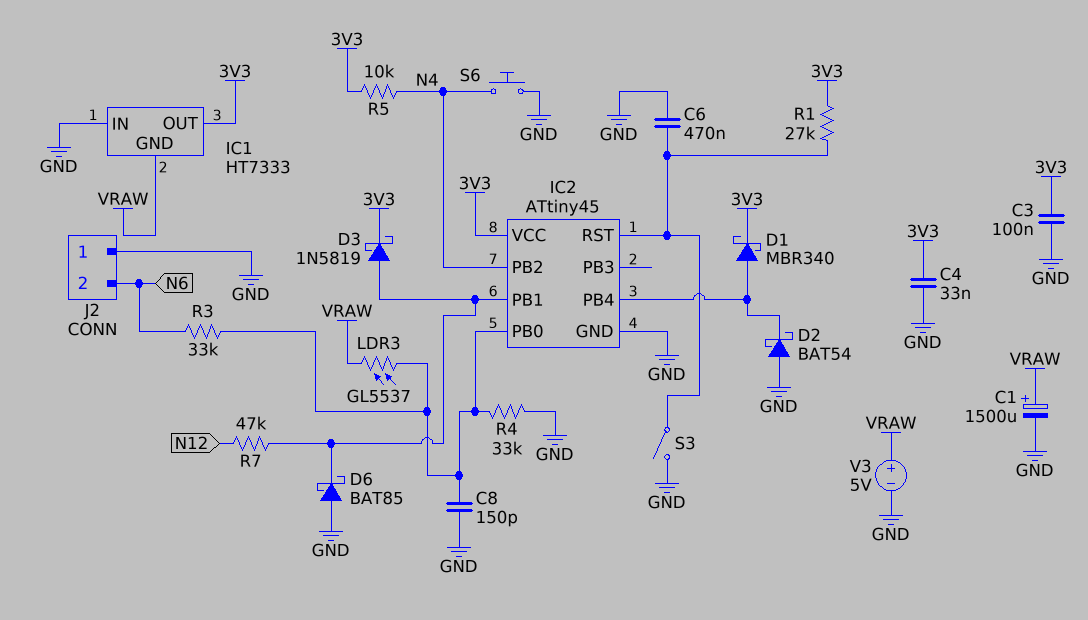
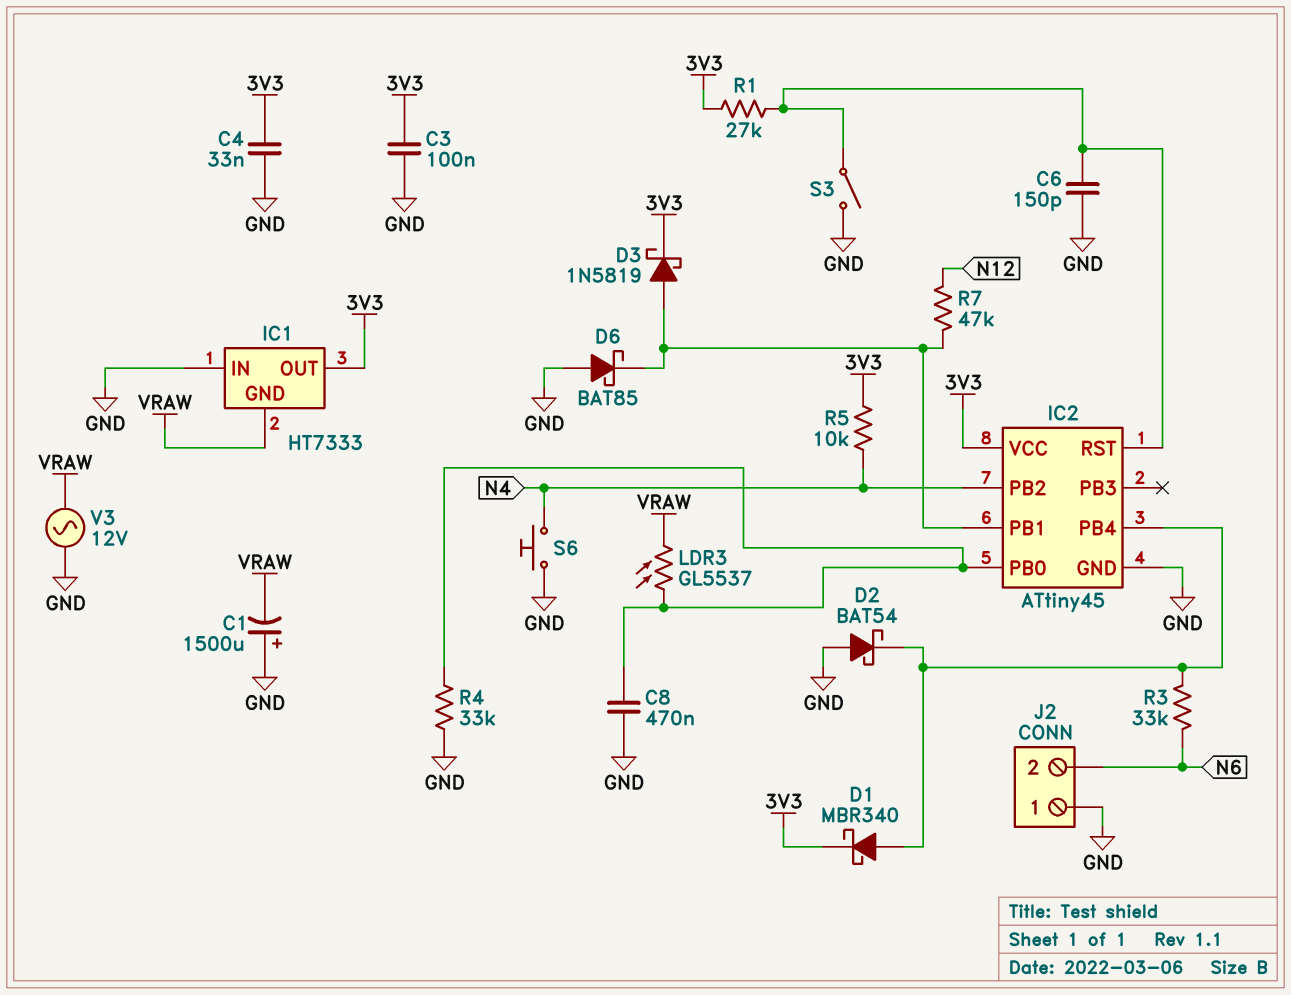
C1: 1500uF (plus VRAW, minus GND) -> 1500uF (plus GND, minus VRAW)
C6: 470nF (GND, IC2/RST) -> 150pF (GND, IC2/RST)
C8: 150pF (GND, IC2/PB0) -> 470nF (GND, IC2/PB0)
R3: 33k (IC2/PB0, N6) -> 33k (IC2/PB4, N6)
V3: 5V (plus VRAW, minus GND) -> AC 12V (GND, VRAW)

